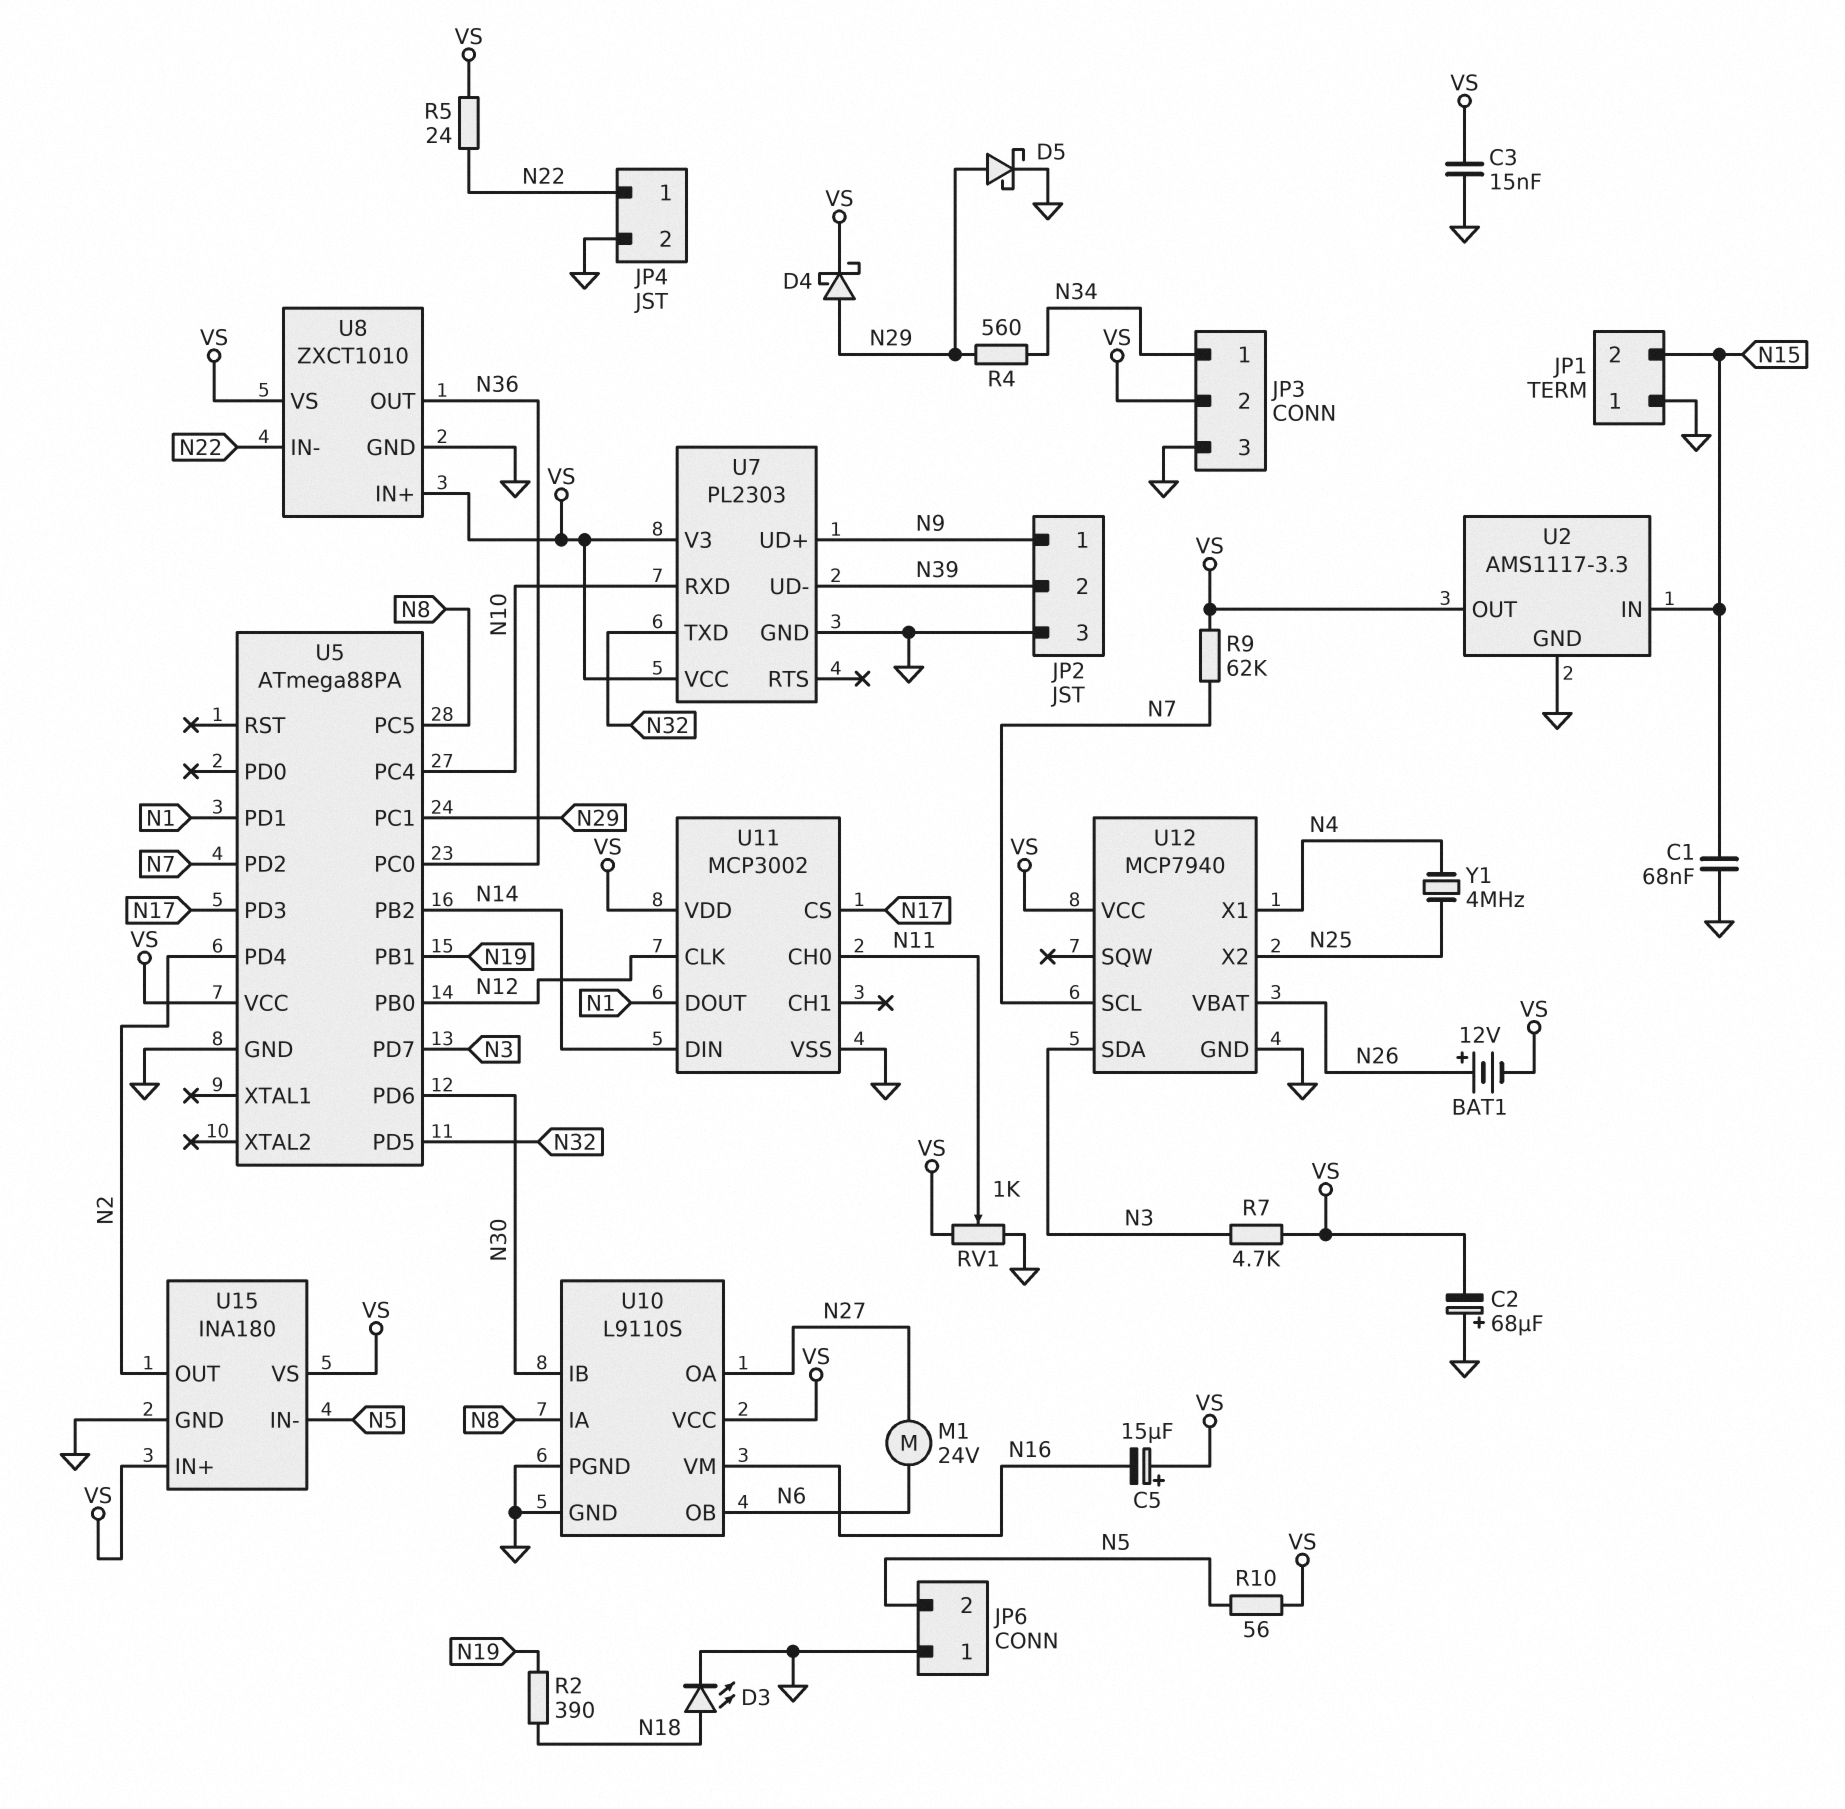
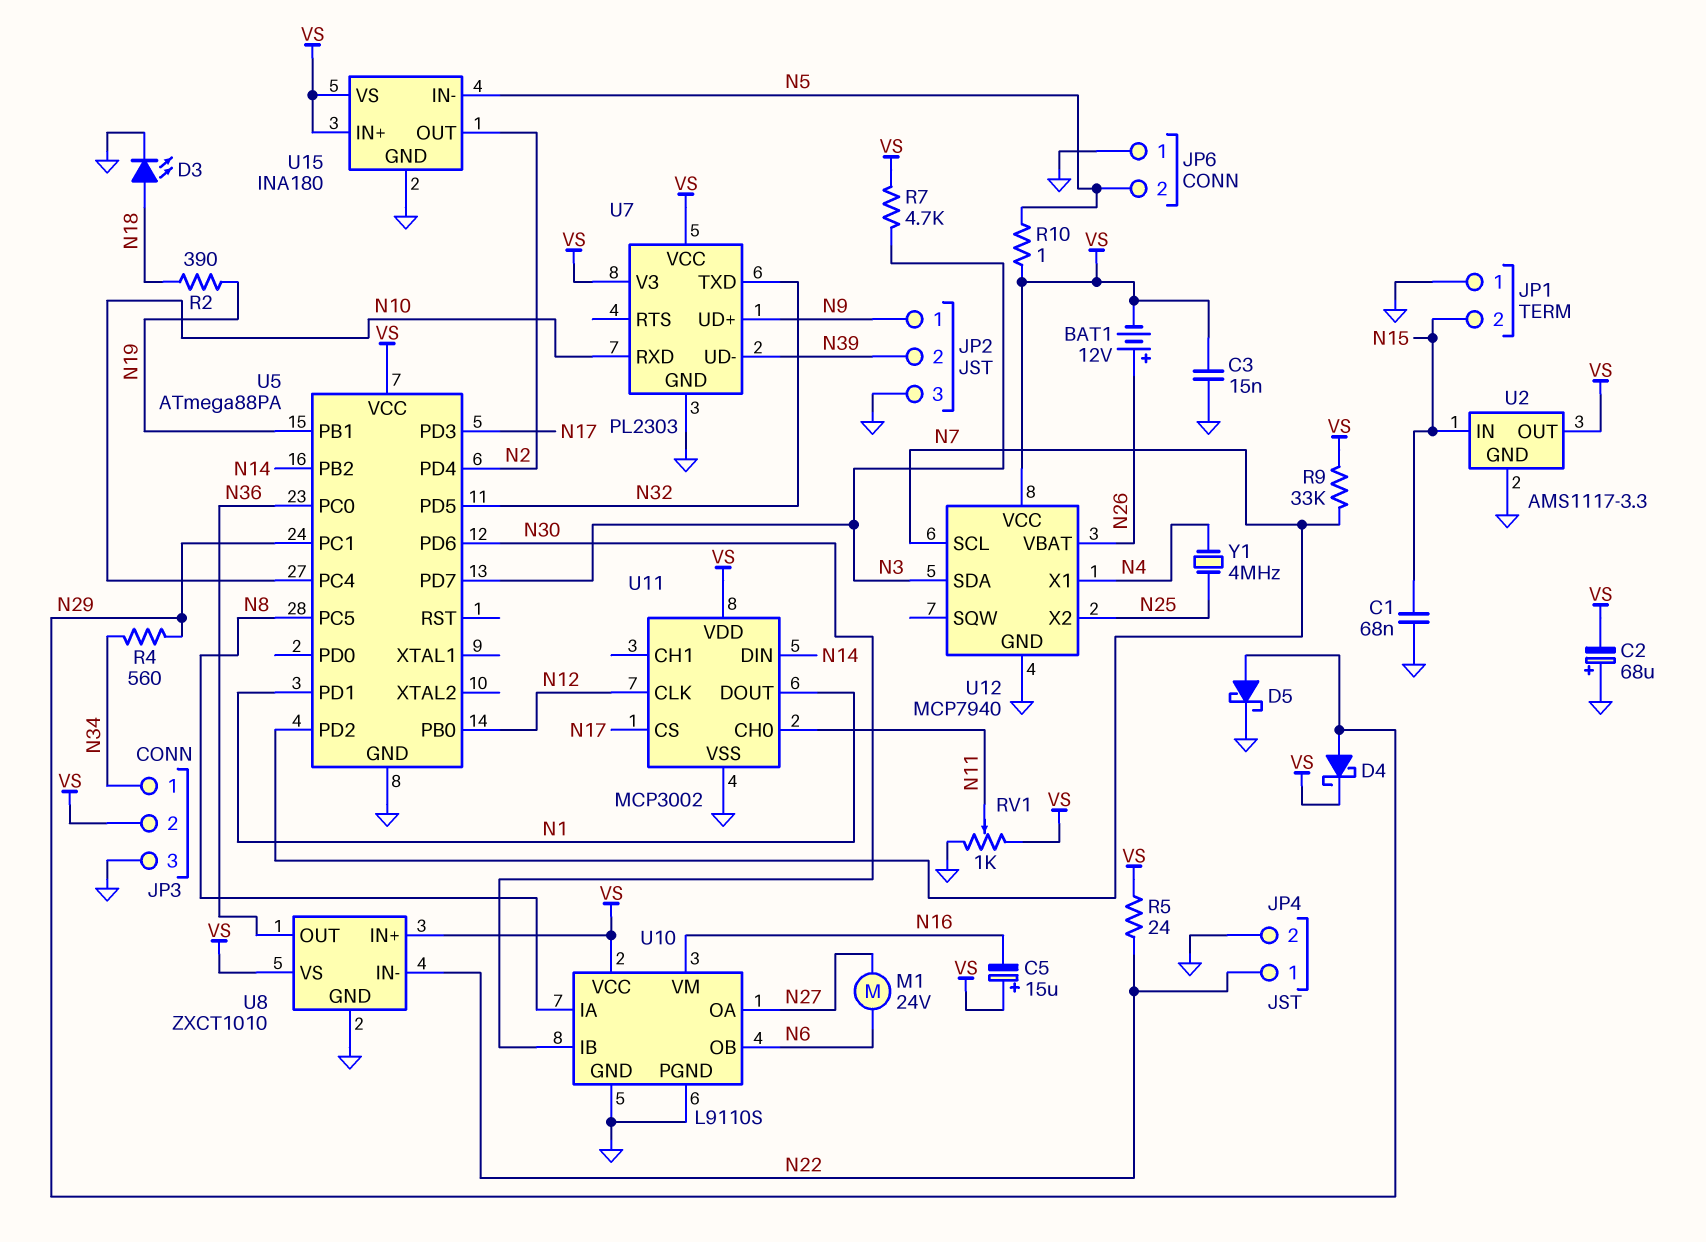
R9: 62k (N7, VS) -> 33k (N7, VS)
R10: 56 (N5, VS) -> 1 (N5, VS)

